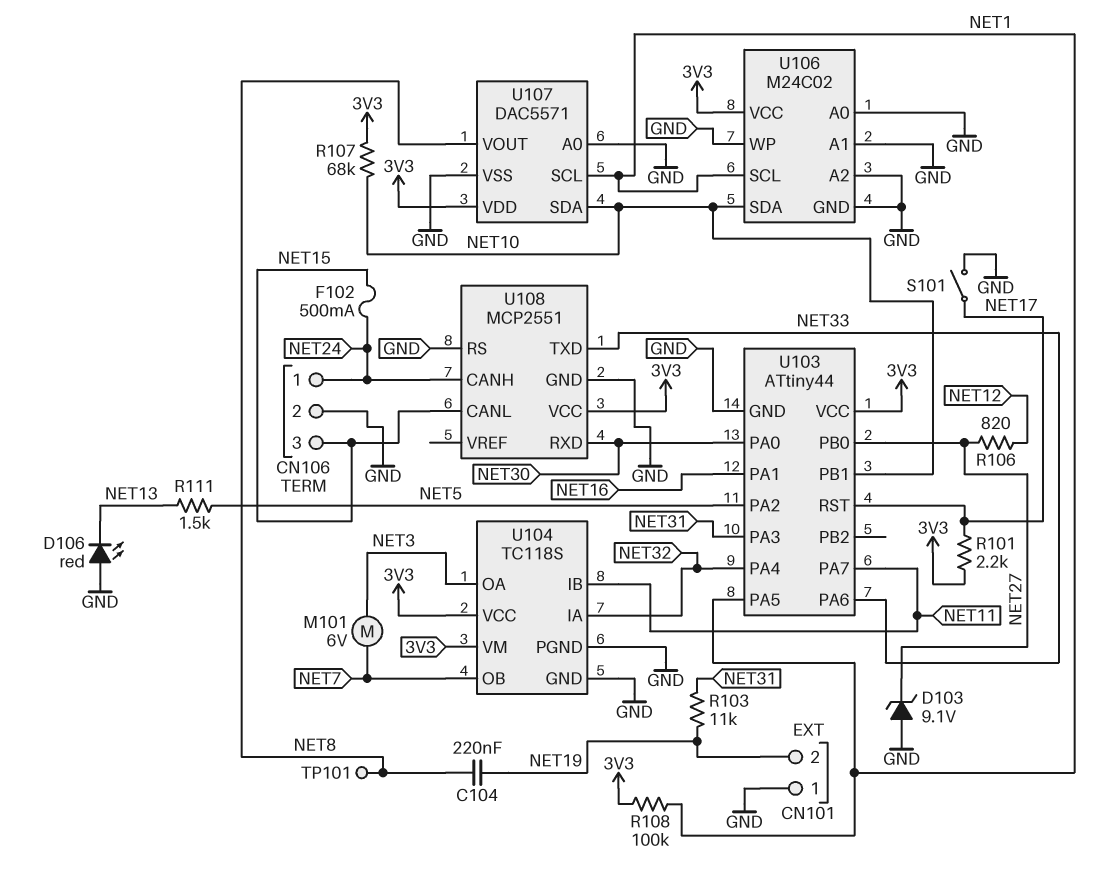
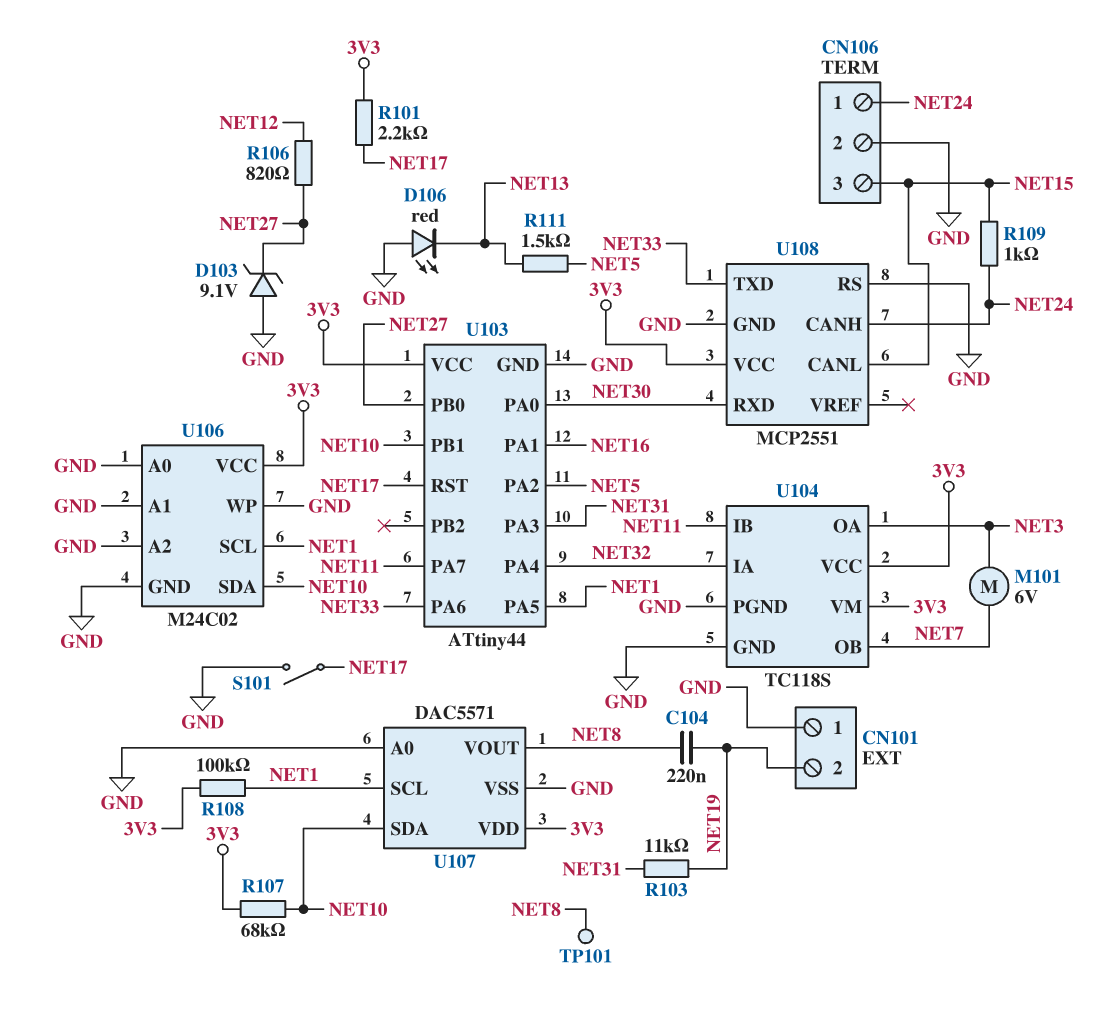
F102: 500mA (NET15, NET24) -> none
R109: none -> 1k (NET15, NET24)

